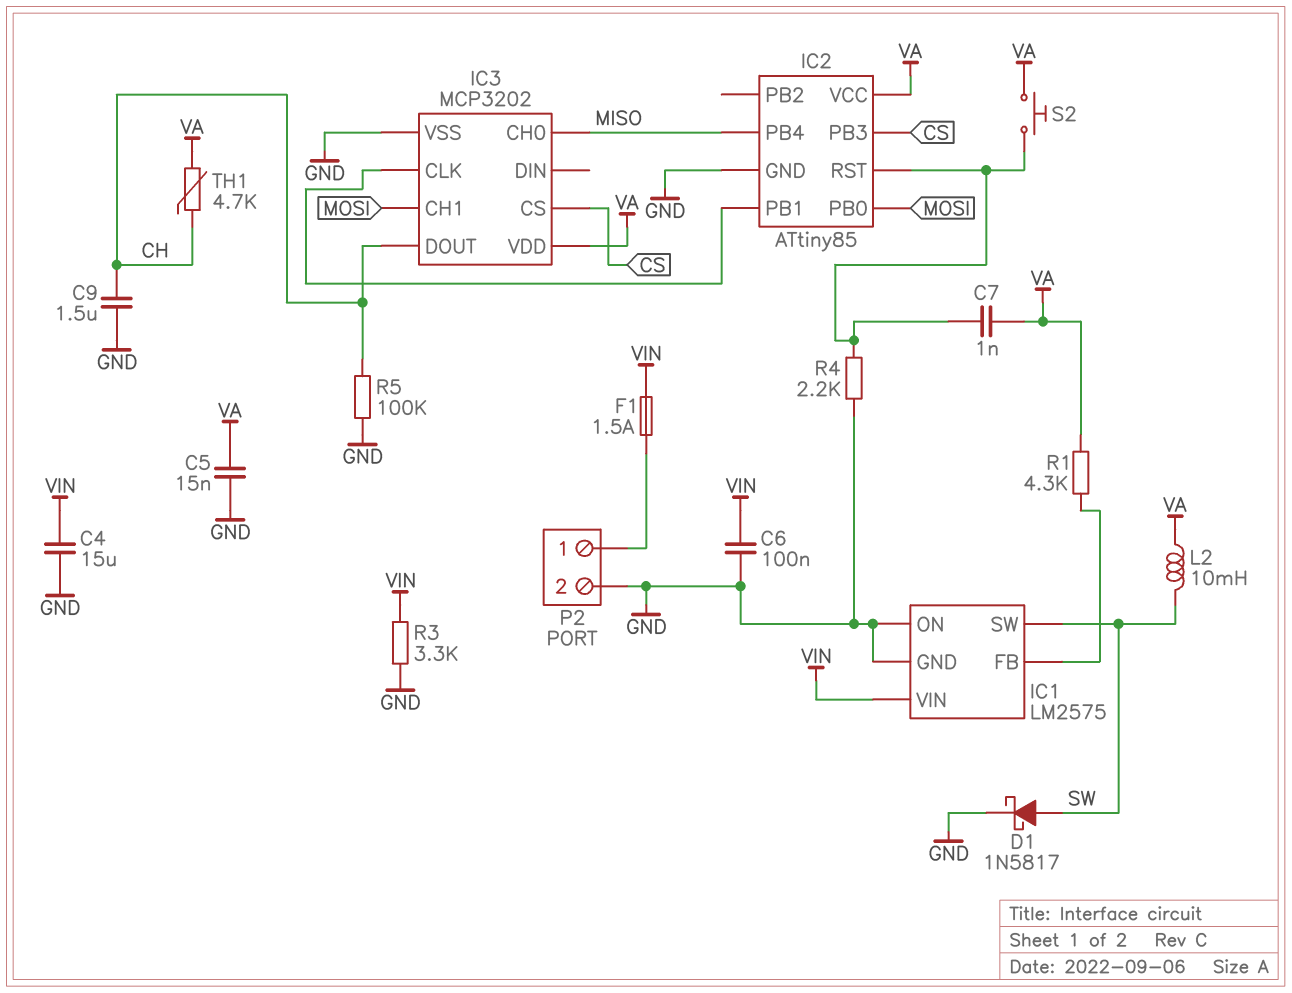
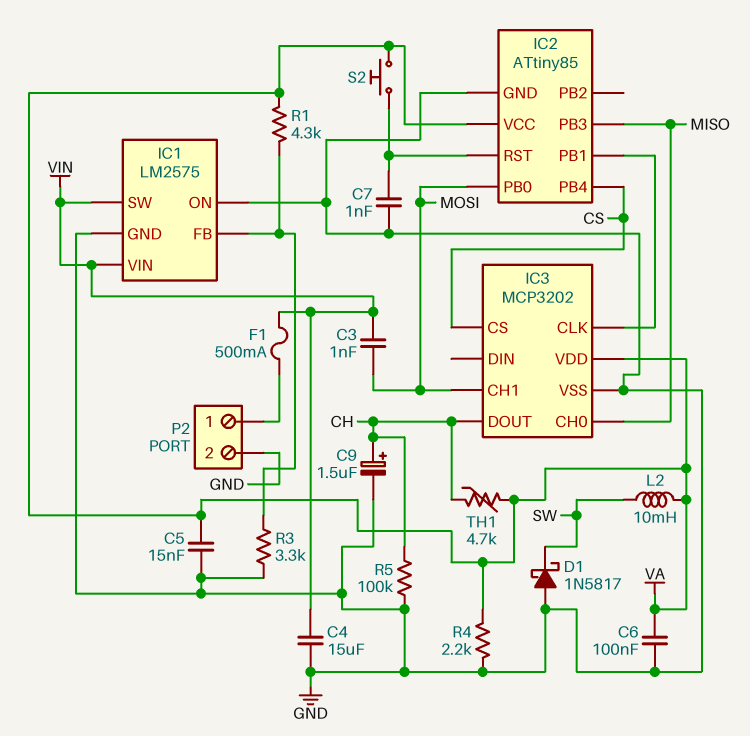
C3: none -> 1nF (MOSI, VIN)
C6: 100nF (GND, VIN) -> 100nF (GND, VA)
C7: 1nF (IC2/RST, VA) -> 1nF (GND, IC2/RST)
C9: 1.5uF (CH, GND) -> 1.5uF (plus CH, minus GND)
D1: schottky 1N5817 (A SW, K GND) -> schottky 1N5817 (A GND, K SW)
F1: 1.5A (P2/1, VIN) -> 500mA (P2/1, VIN)
IC1 pin SW: SW -> VIN
IC2 pin PB3: CS -> MISO
IC2 pin PB4: MISO -> CS
R3: 3.3k (GND, VIN) -> 3.3k (GND, IC1/FB)
R4: 2.2k (GND, IC2/RST) -> 2.2k (GND, VA)

